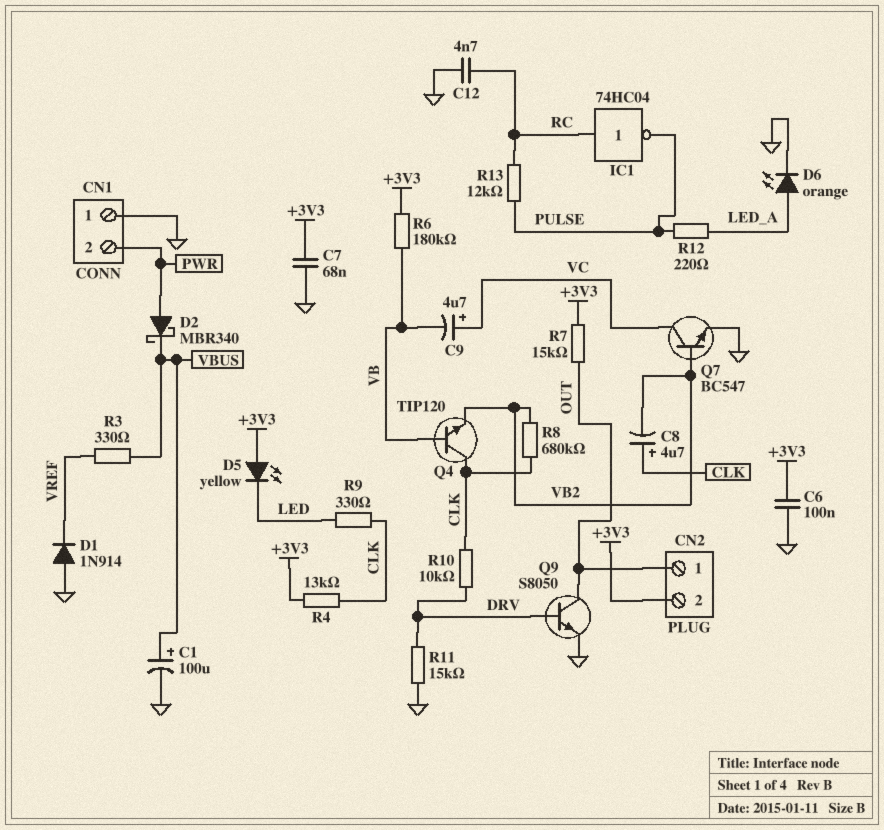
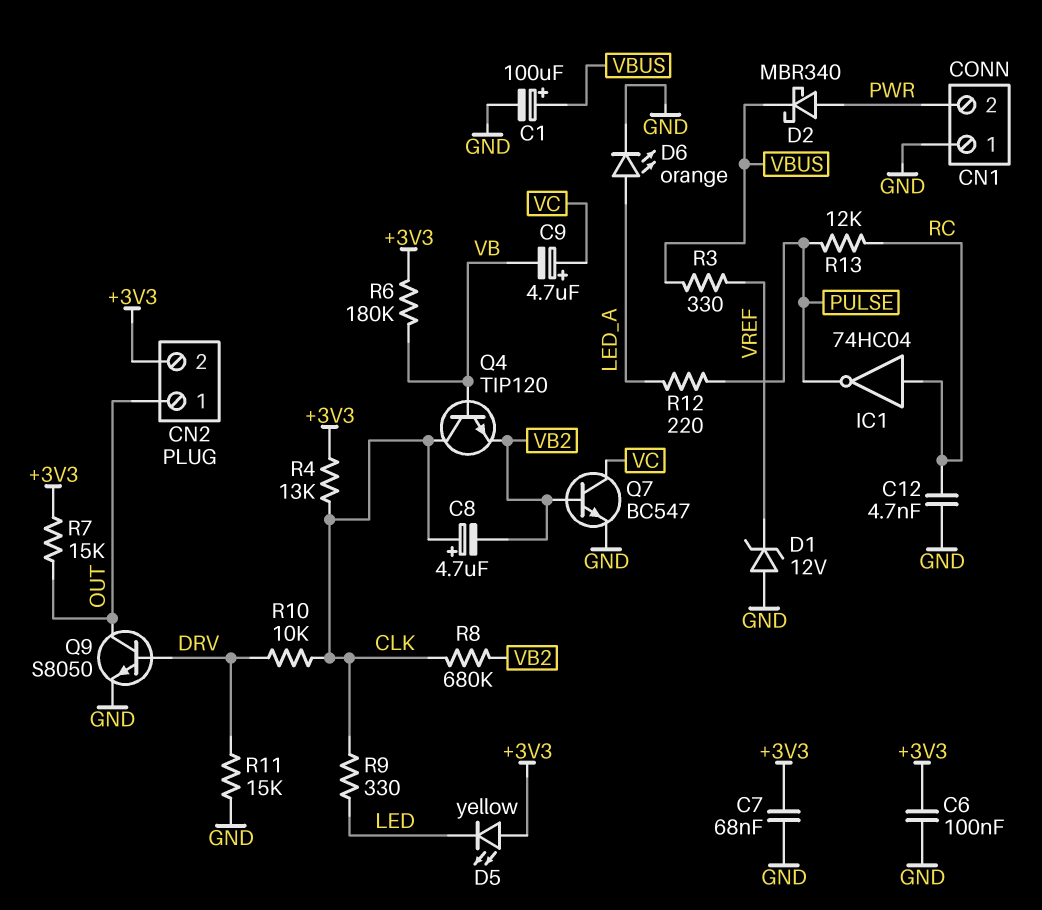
D1: diode 1N914 (A GND, K VREF) -> zener 12V (A GND, K VREF)

